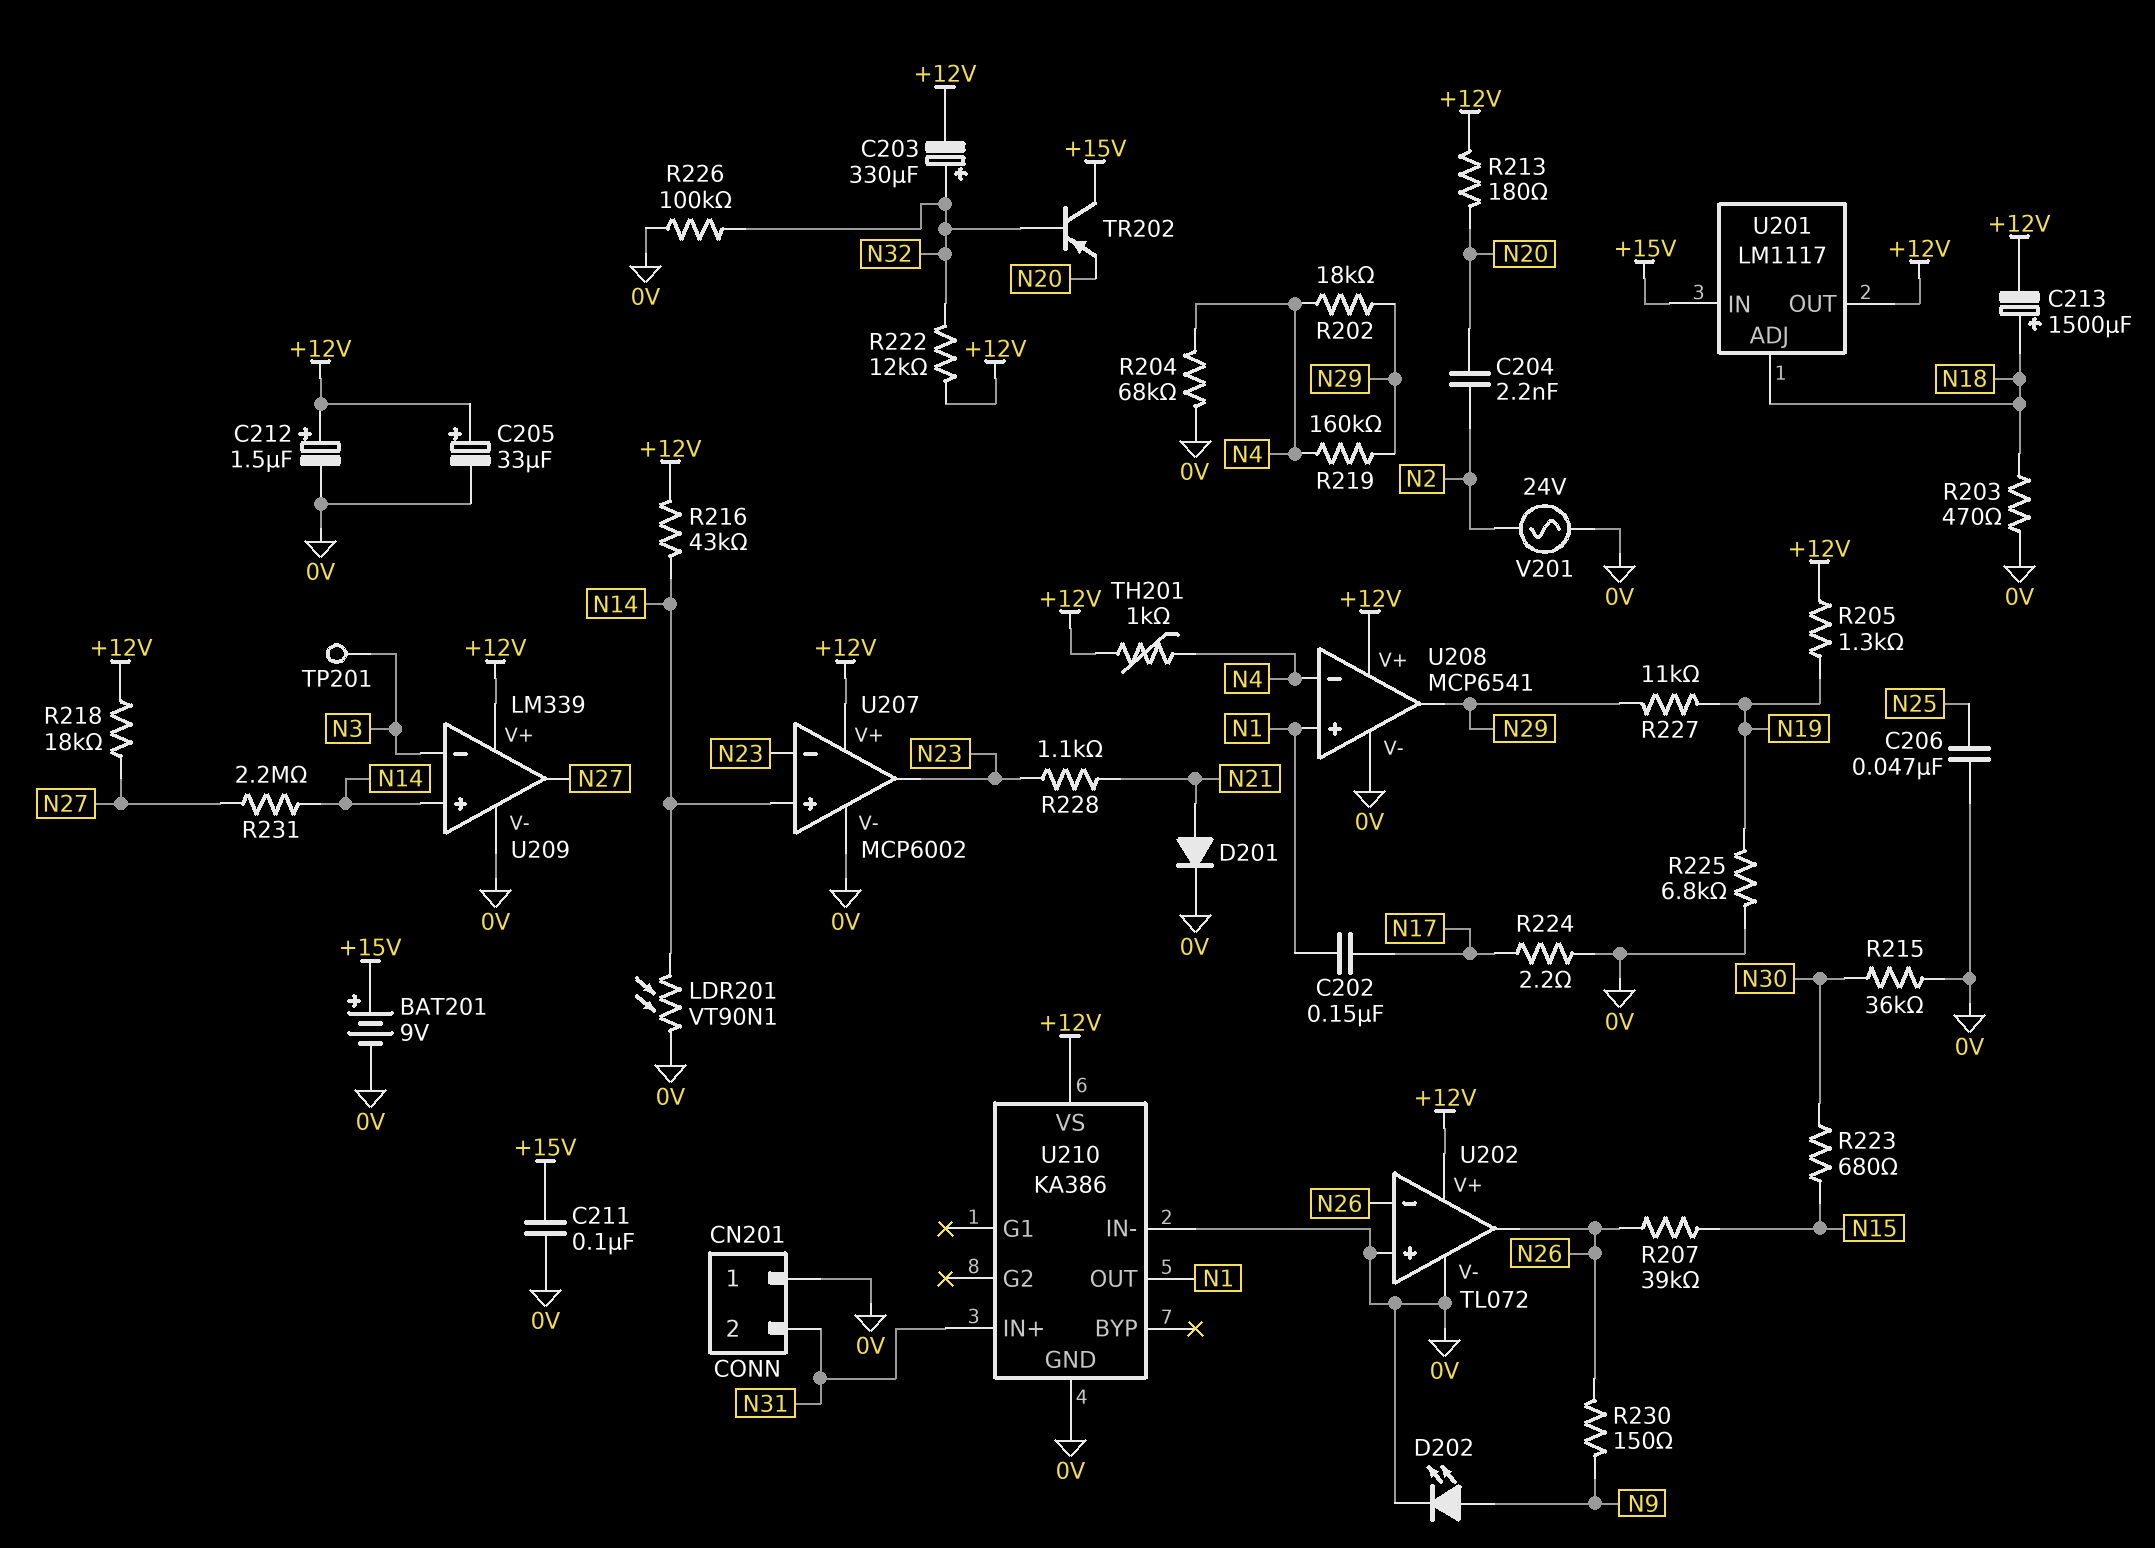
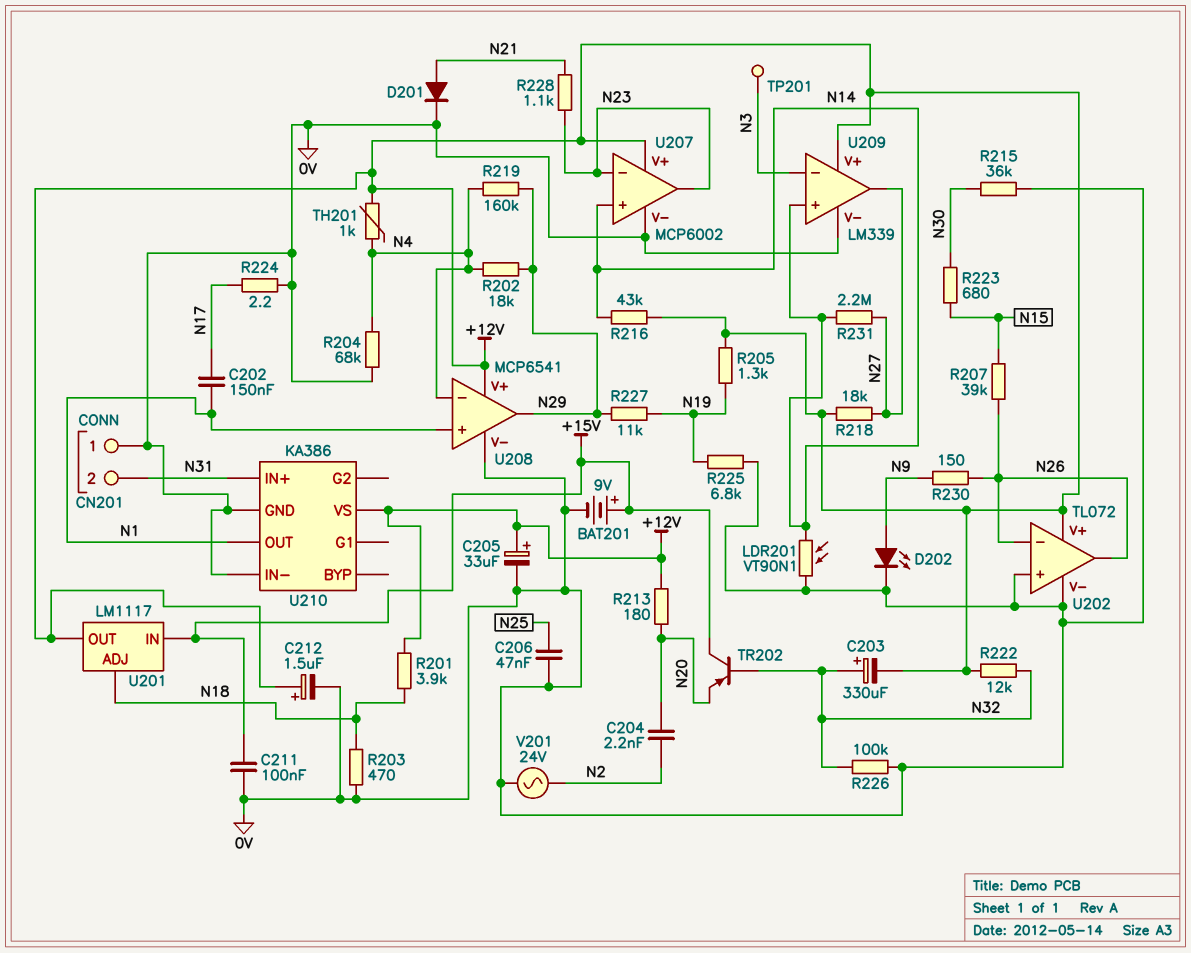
C213: 1500uF (plus N18, minus +12V) -> none
R201: none -> 3.9k (+12V, N18)

